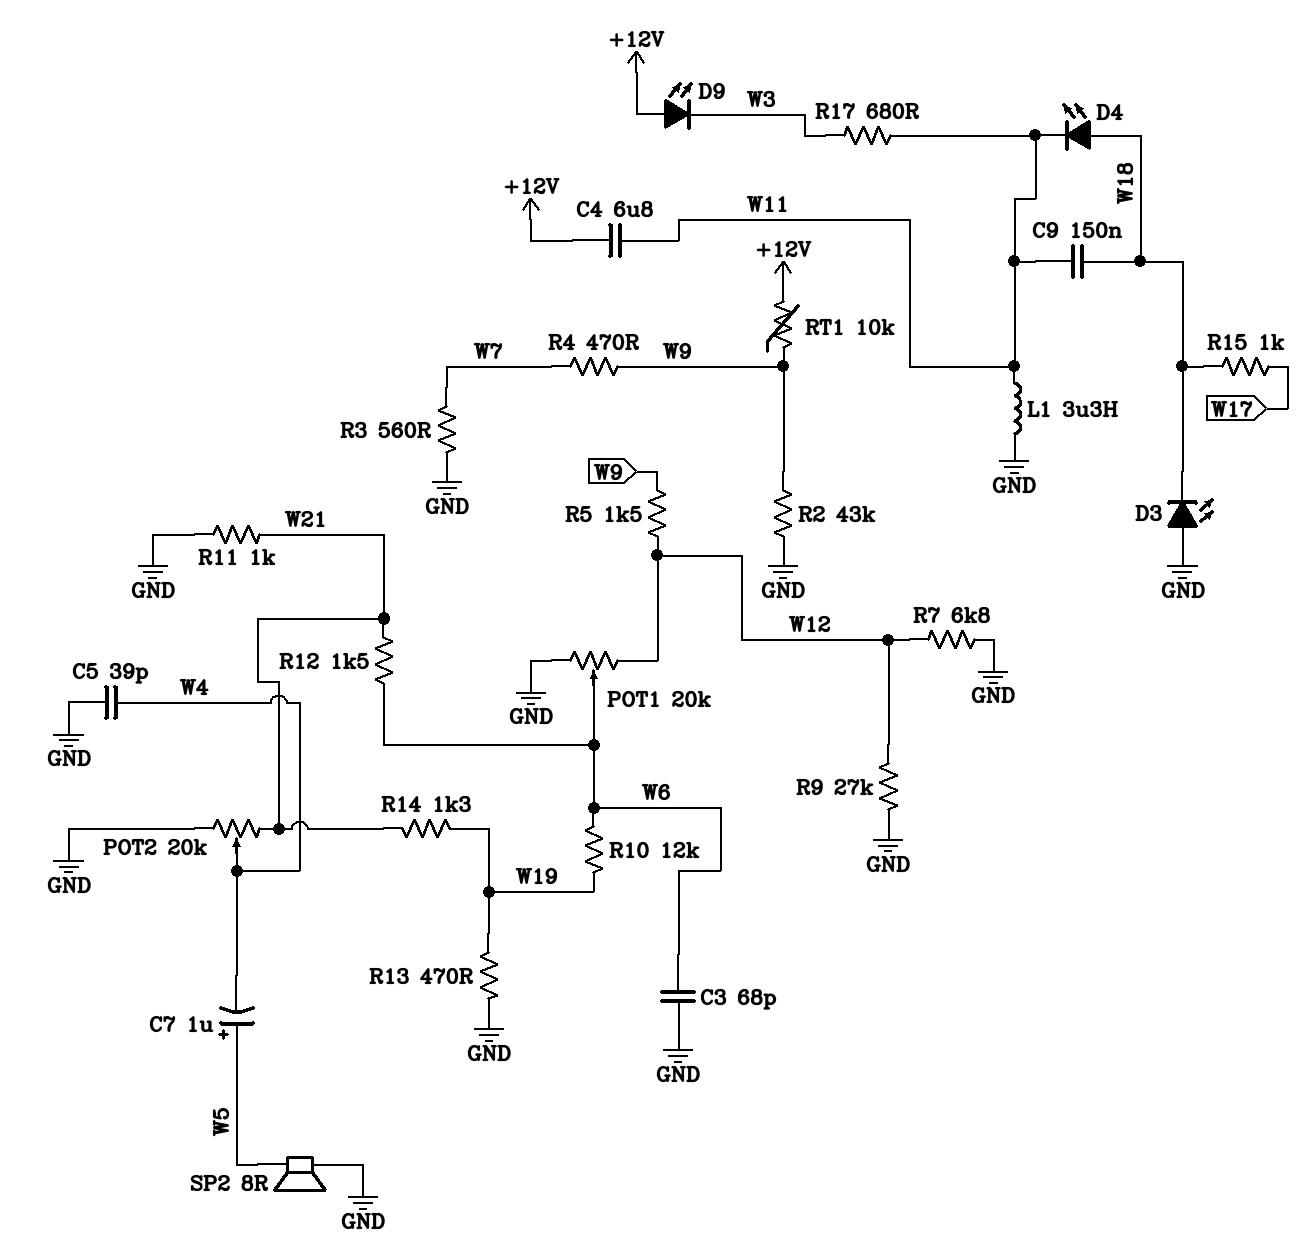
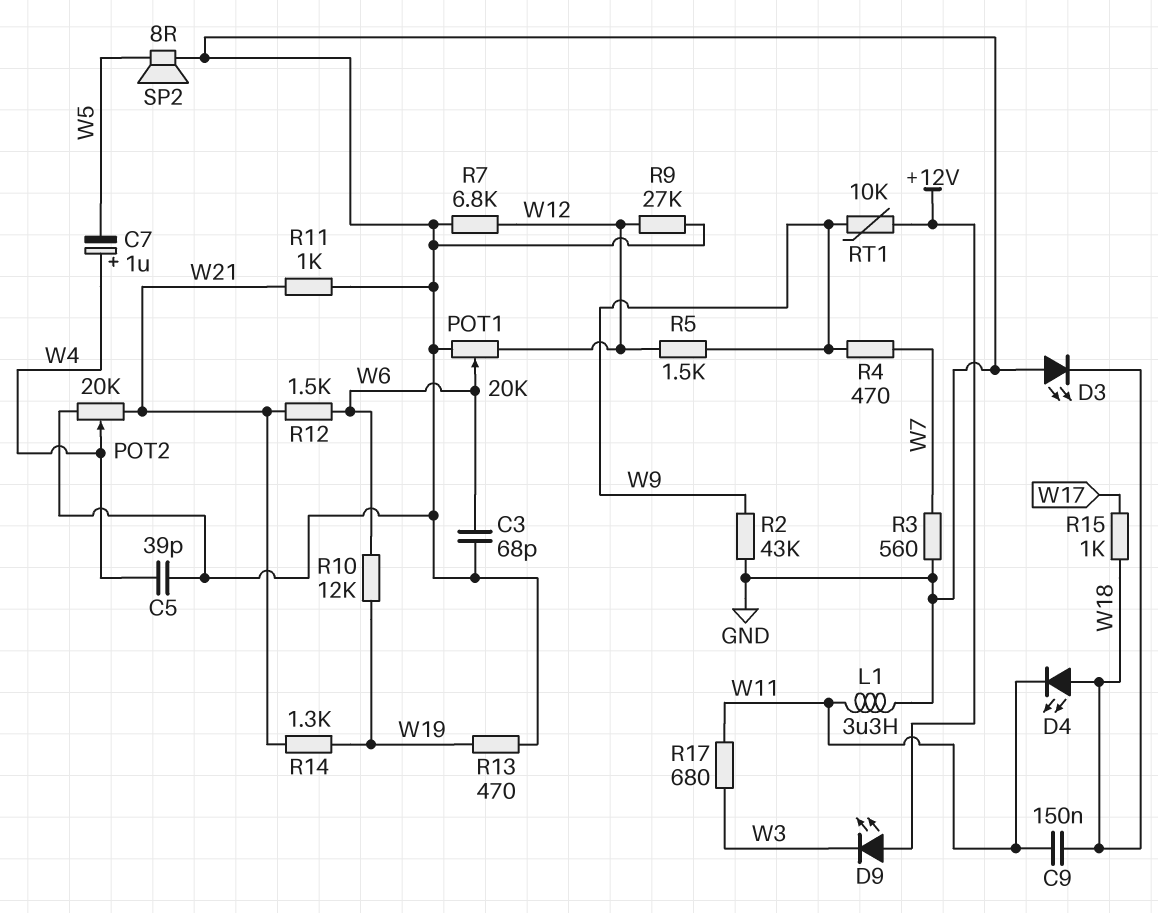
C4: 6.8uF (+12V, W11) -> none
C7: 1uF (plus W5, minus W4) -> 1uF (plus W4, minus W5)

